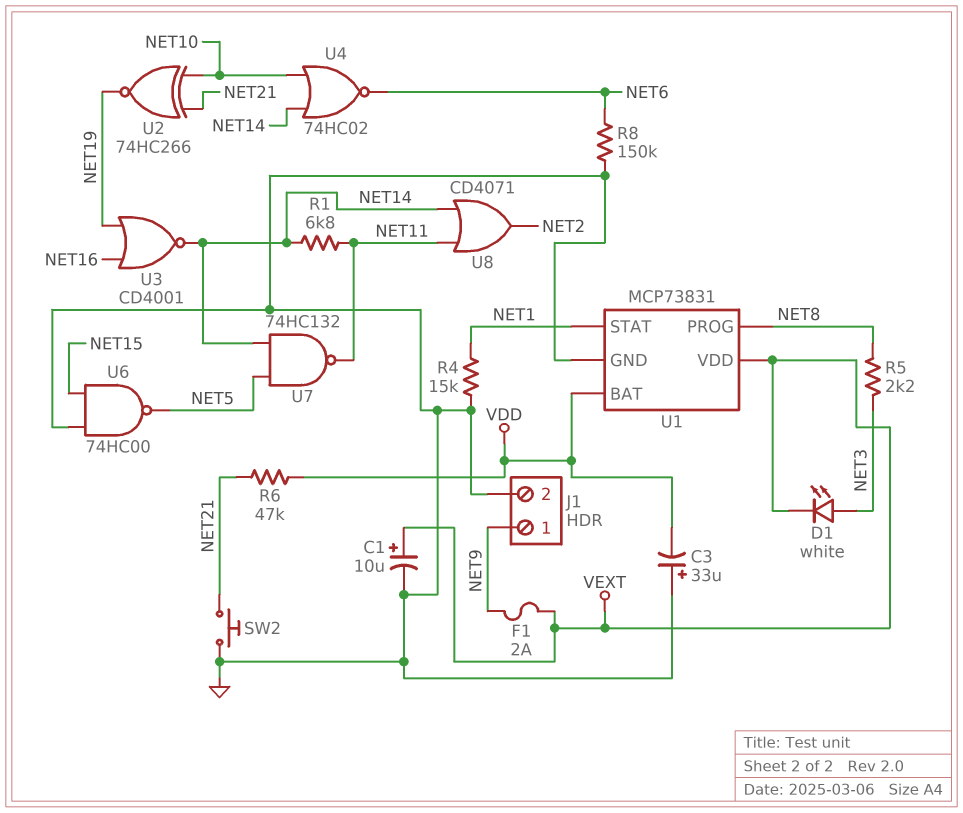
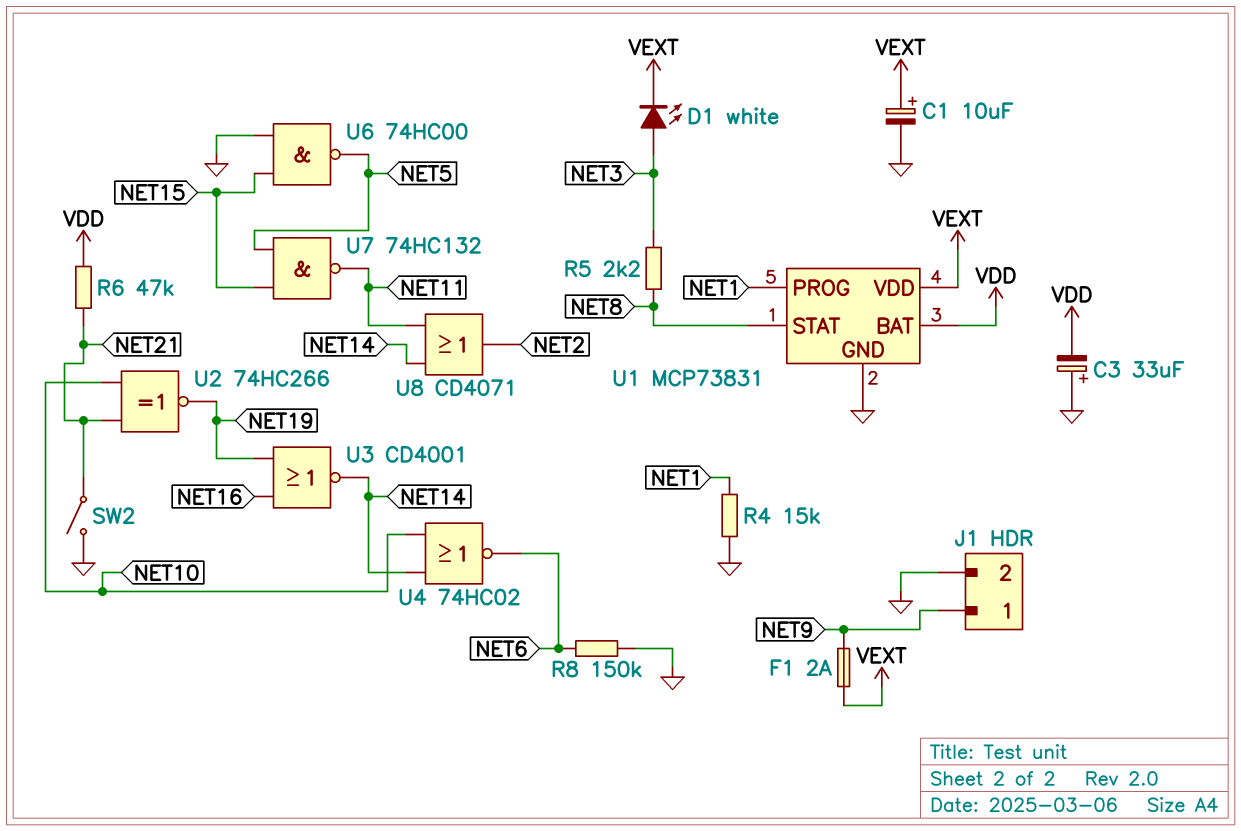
R1: 6.8k (NET11, NET14) -> none
SW2: button (GND, NET21) -> switch (GND, NET21)
U1 pin PROG: NET8 -> NET1
U1 pin STAT: NET1 -> NET8
U7: NAND 74HC132 (in NET5, in NET14, out NET11) -> NAND 74HC132 (in NET5, in NET15, out NET11)

